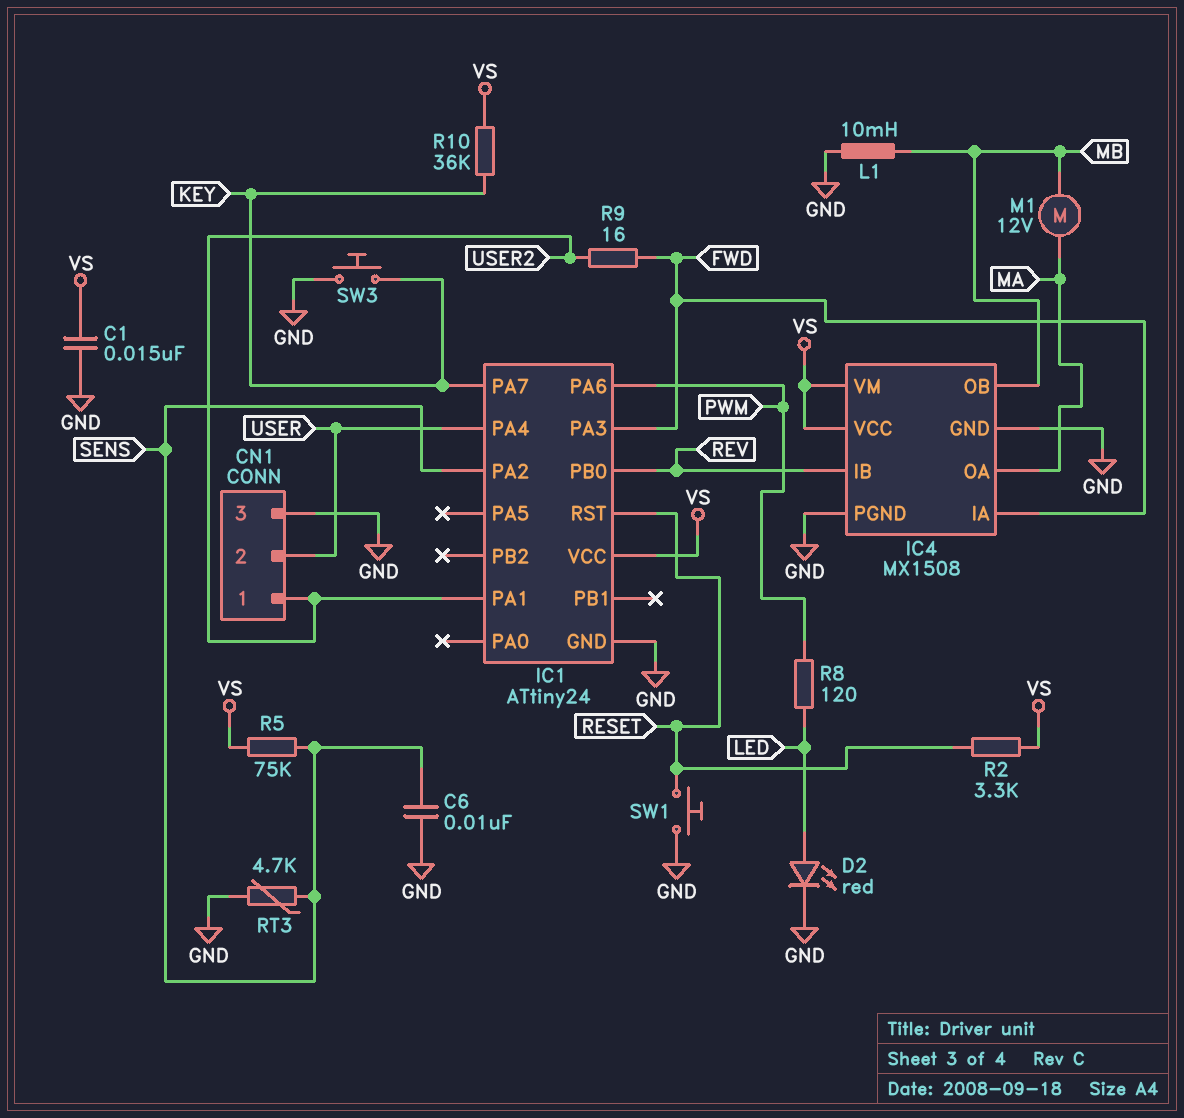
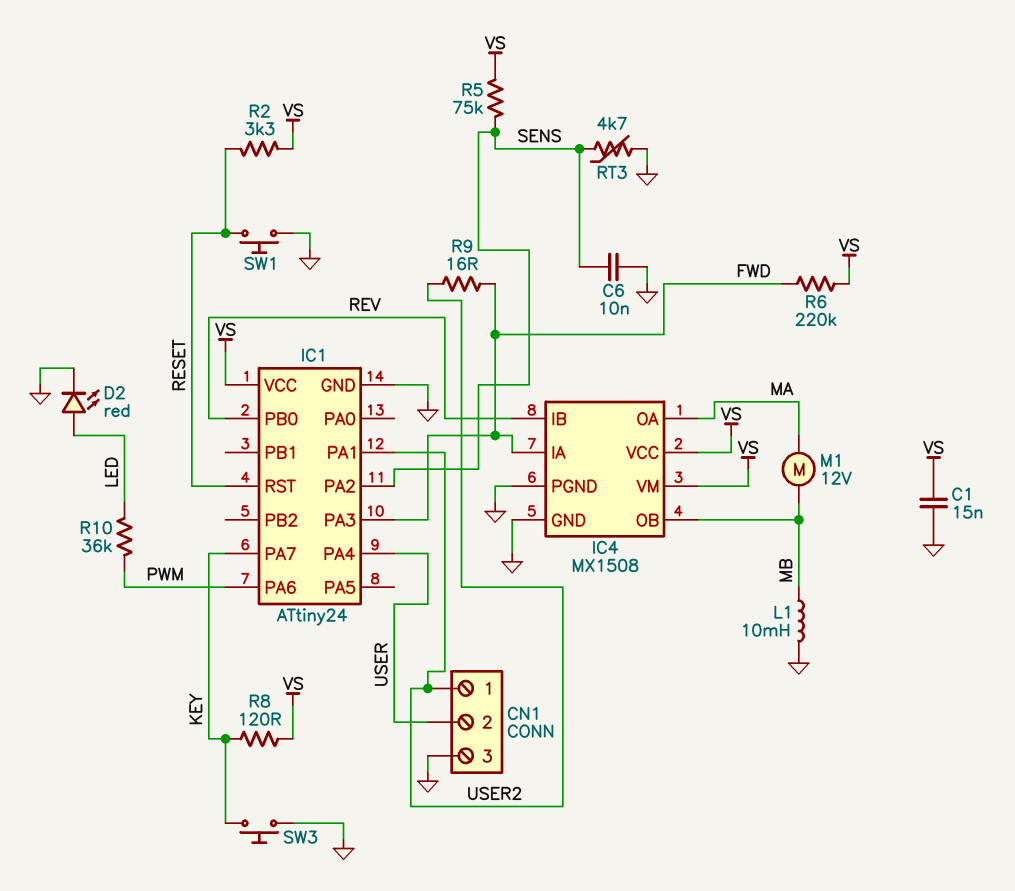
R6: none -> 220k (FWD, VS)
R8: 120 (LED, PWM) -> 120 (KEY, VS)
R10: 36k (KEY, VS) -> 36k (LED, PWM)

